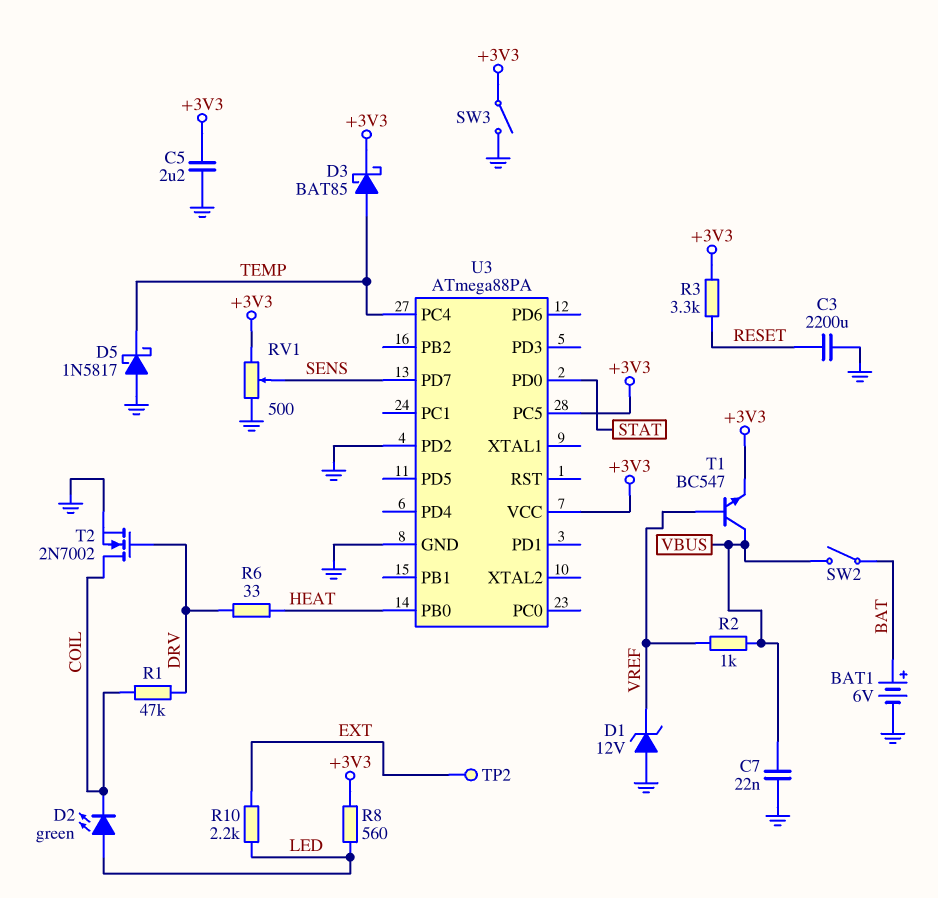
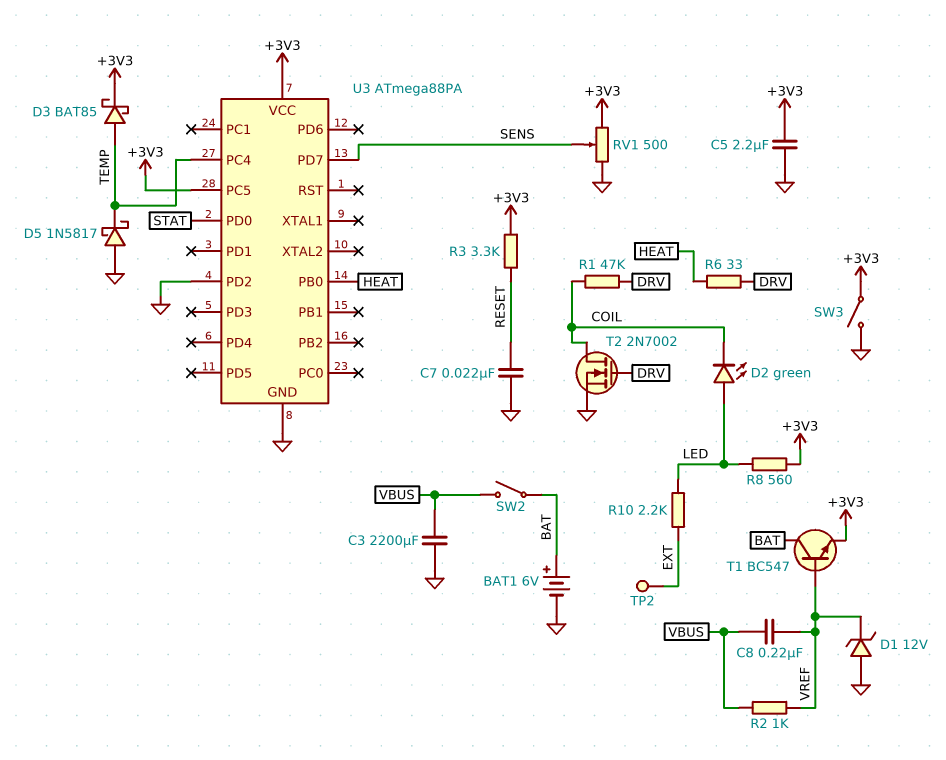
C3: 2200uF (GND, RESET) -> 2200uF (GND, VBUS)
C7: 22nF (GND, VBUS) -> 22nF (GND, RESET)
C8: none -> 220nF (VBUS, VREF)
T1: NPN BC547 (B VREF, C VBUS, E +3V3) -> NPN BC547 (B VREF, C BAT, E +3V3)

